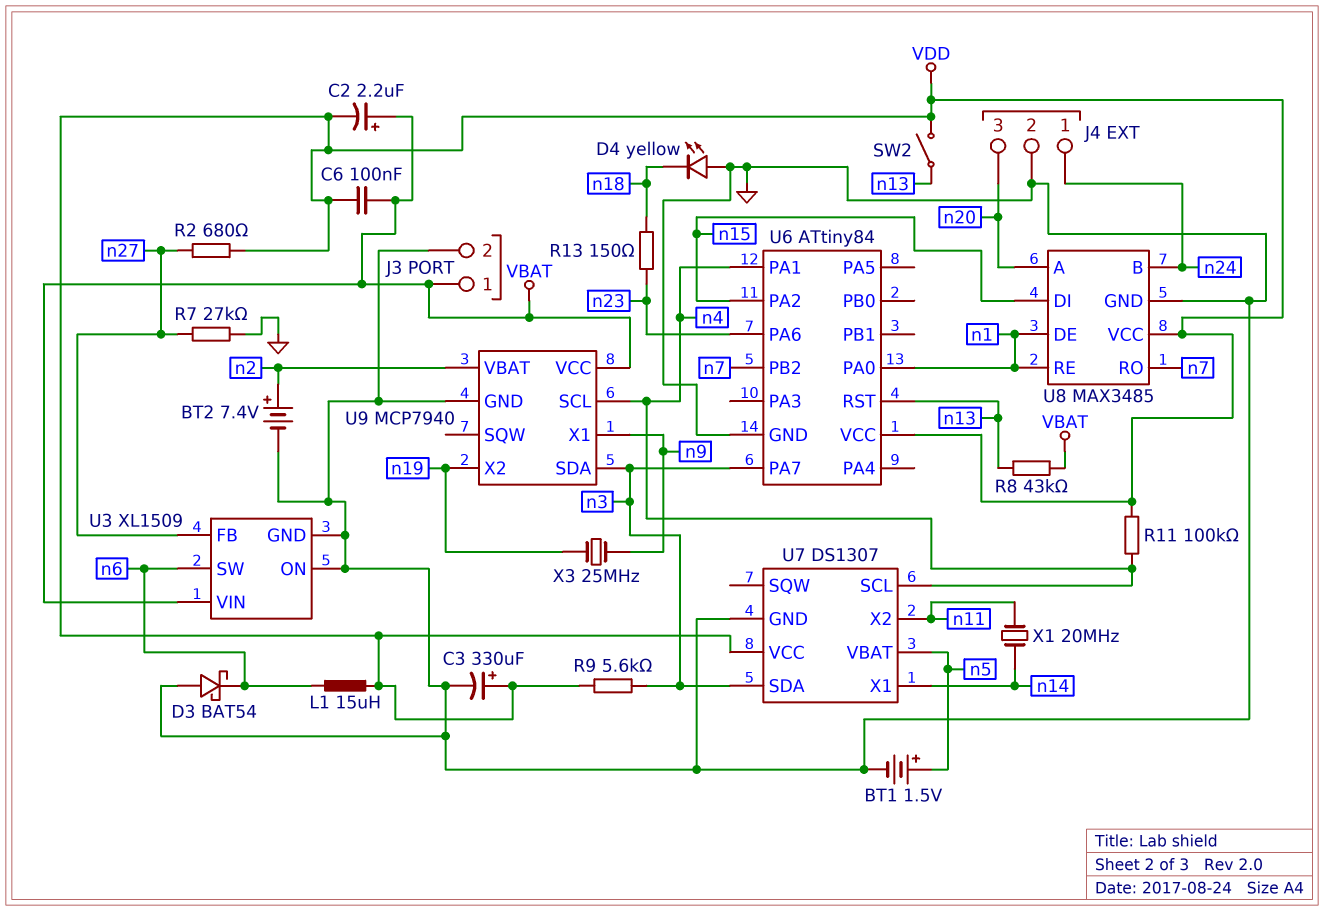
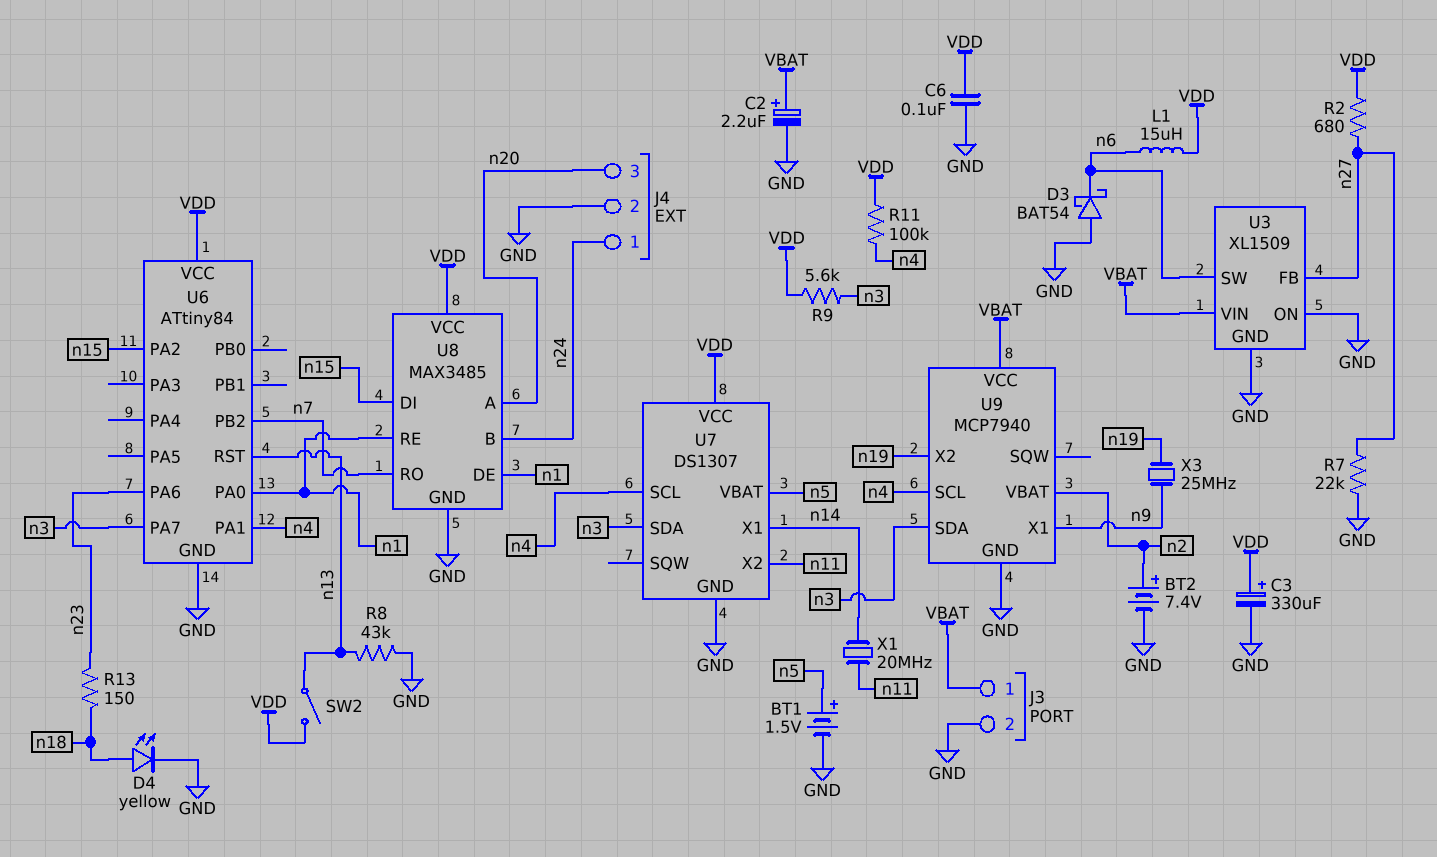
C2: 2.2uF (plus VBAT, minus VDD) -> 2.2uF (plus VBAT, minus GND)
C6: 100nF (VBAT, VDD) -> 100nF (GND, VDD)
D4: LED yellow (A GND, K n18) -> LED yellow (A n18, K GND)
R7: 27k (GND, n27) -> 22k (GND, n27)
R8: 43k (VBAT, n13) -> 43k (GND, n13)

